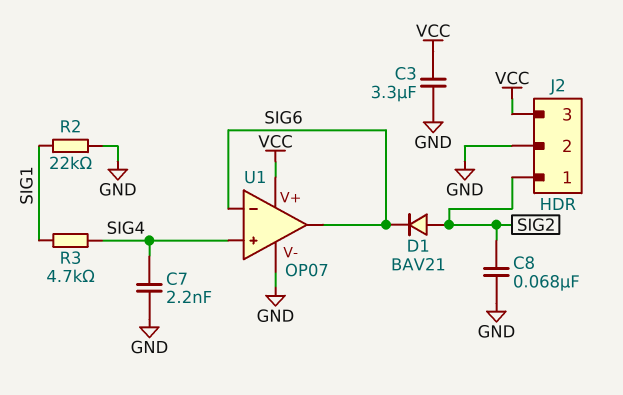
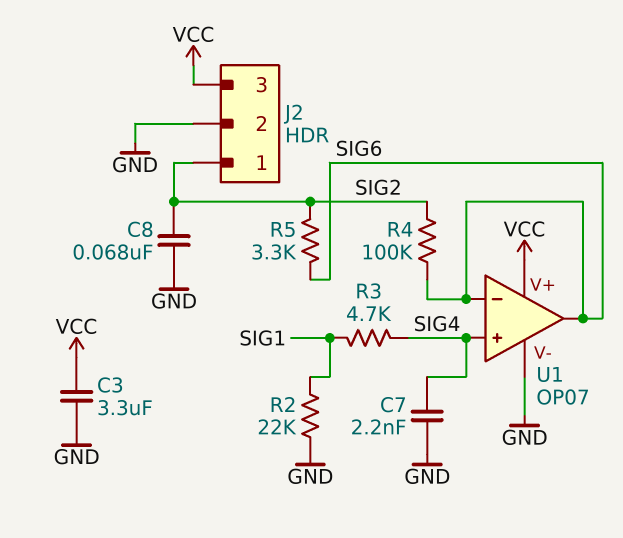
D1: diode BAV21 (A SIG2, K SIG6) -> none
R4: none -> 100k (SIG2, SIG6)
R5: none -> 3.3k (SIG2, SIG6)

